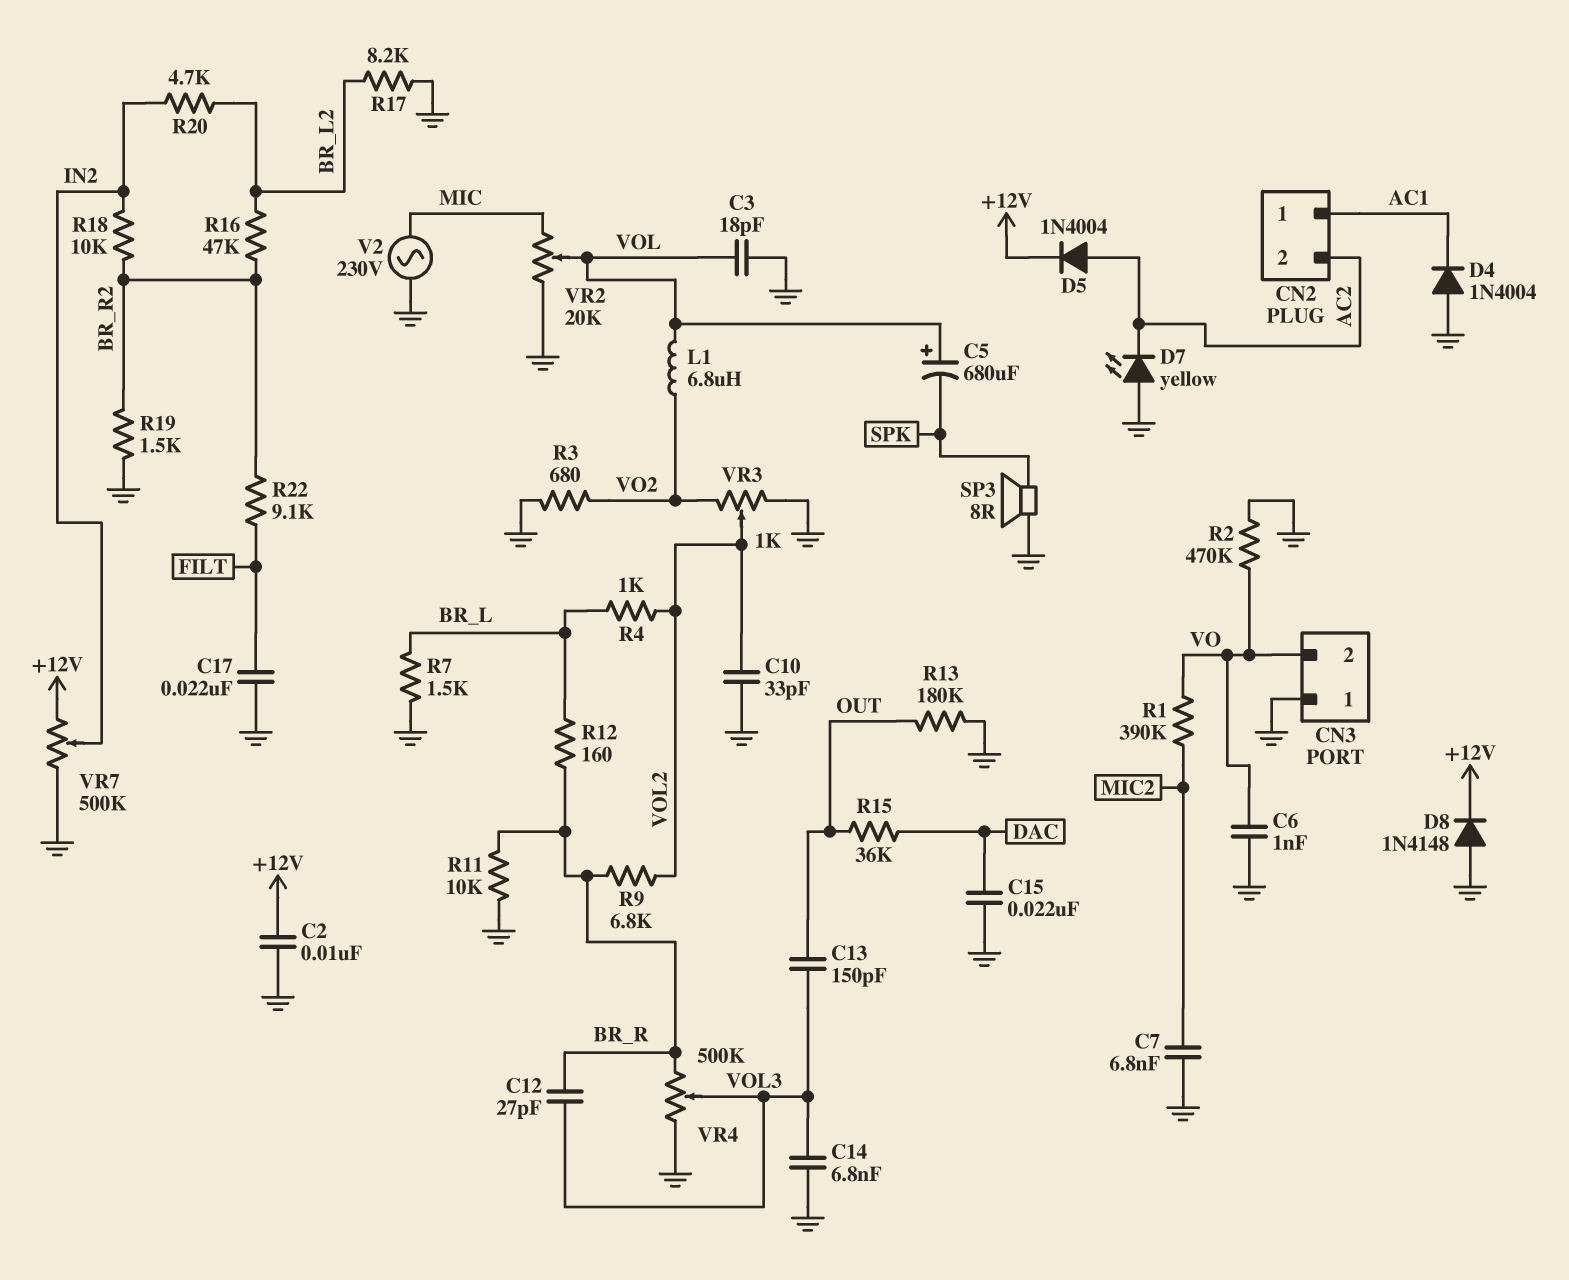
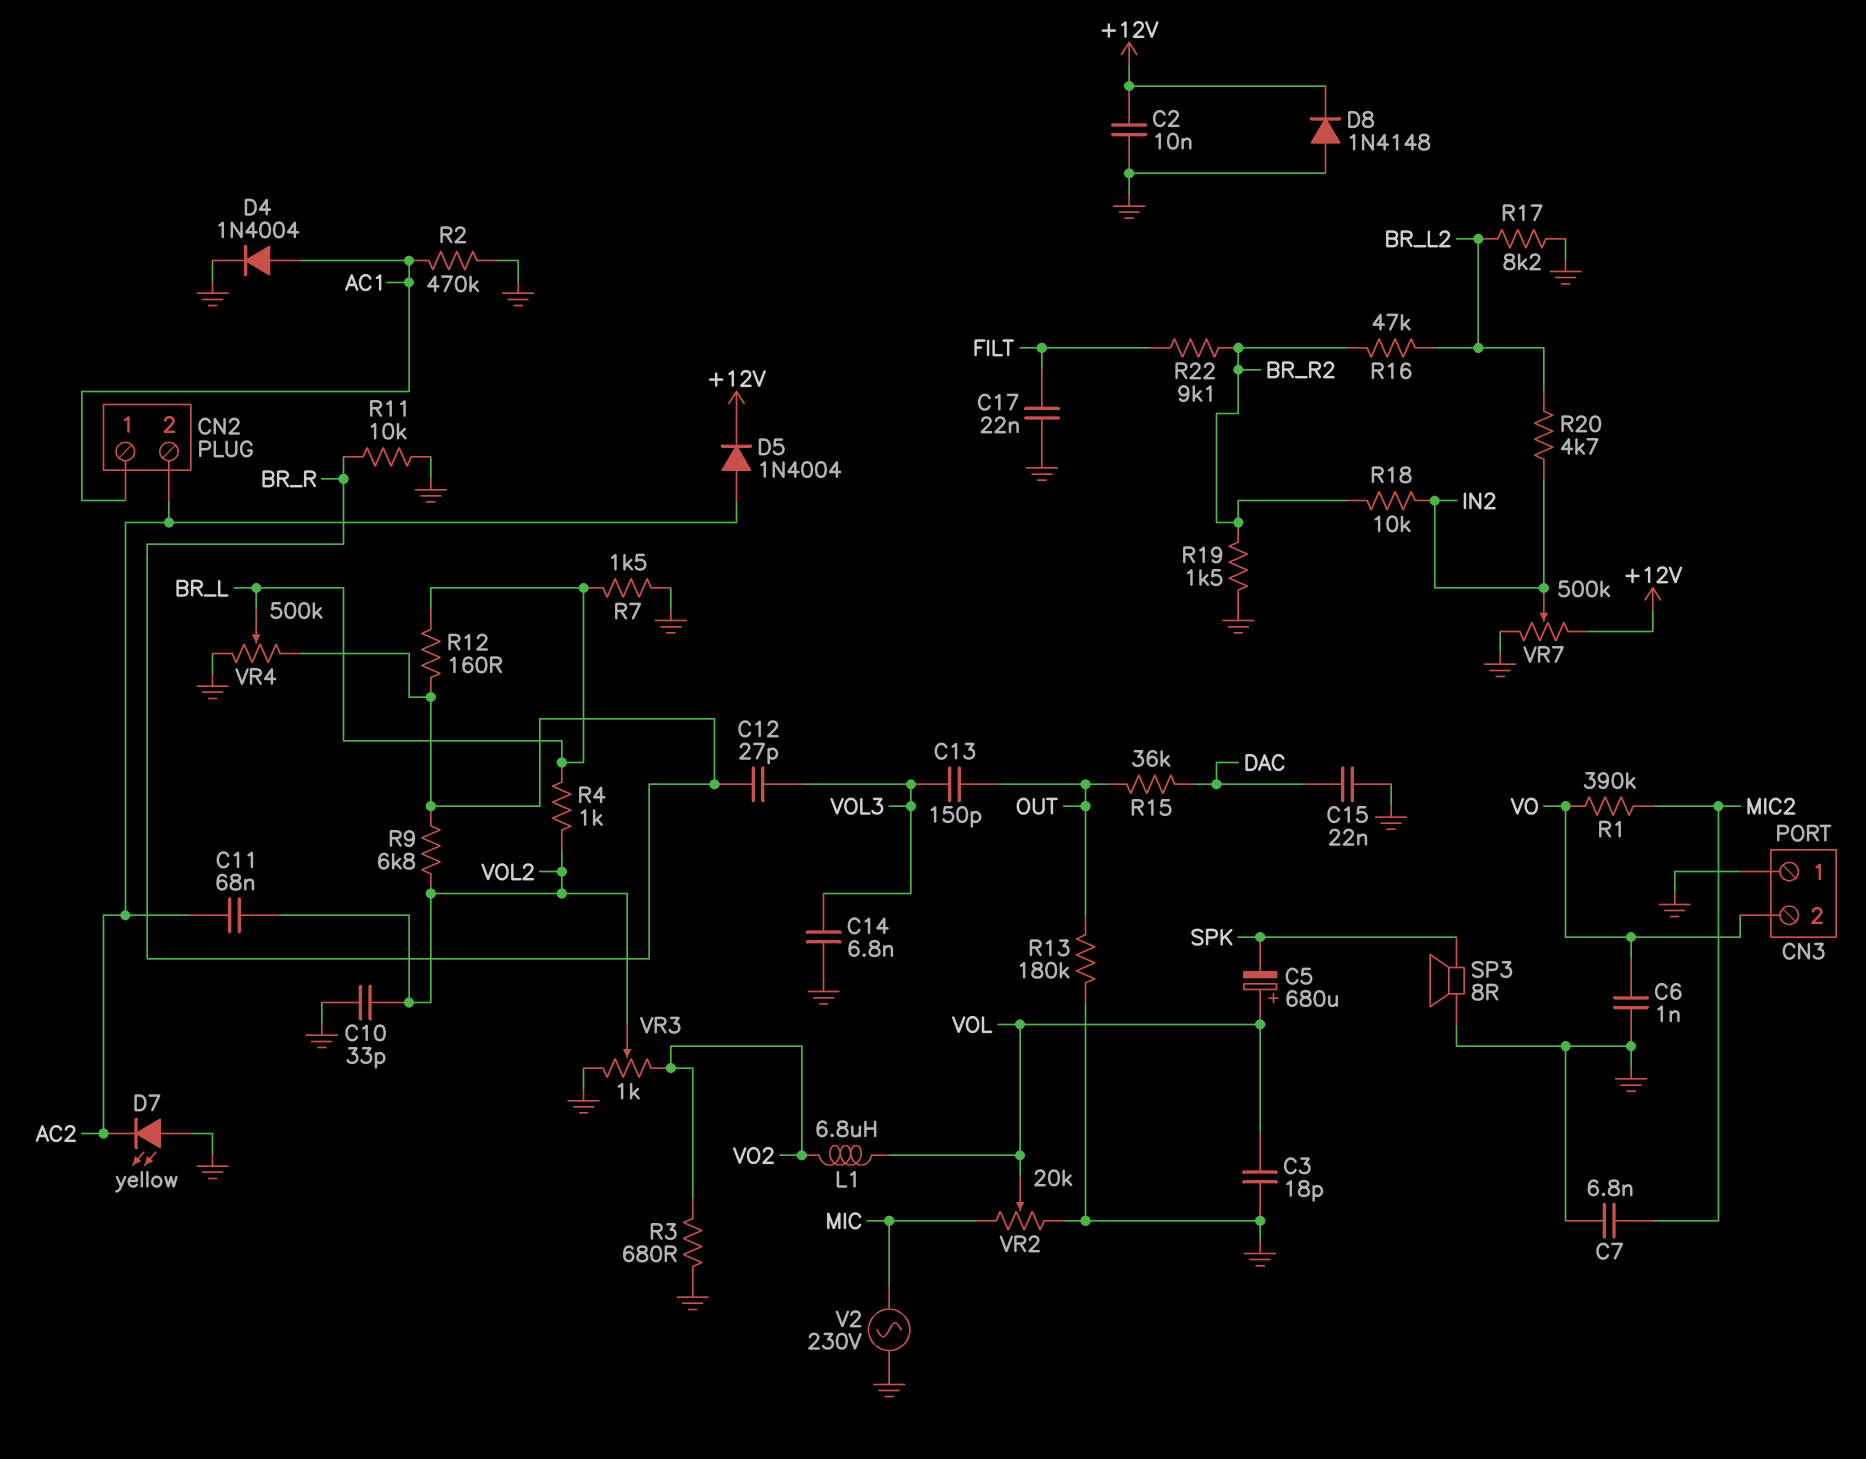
C11: none -> 68nF (AC2, VOL2)
D4: diode 1N4004 (A GND, K AC1) -> diode 1N4004 (A AC1, K GND)
R2: 470k (GND, VO) -> 470k (AC1, GND)
VR4: 500k (BR_R, GND, wiper VOL3) -> 500k (BR_R, GND, wiper BR_L)

